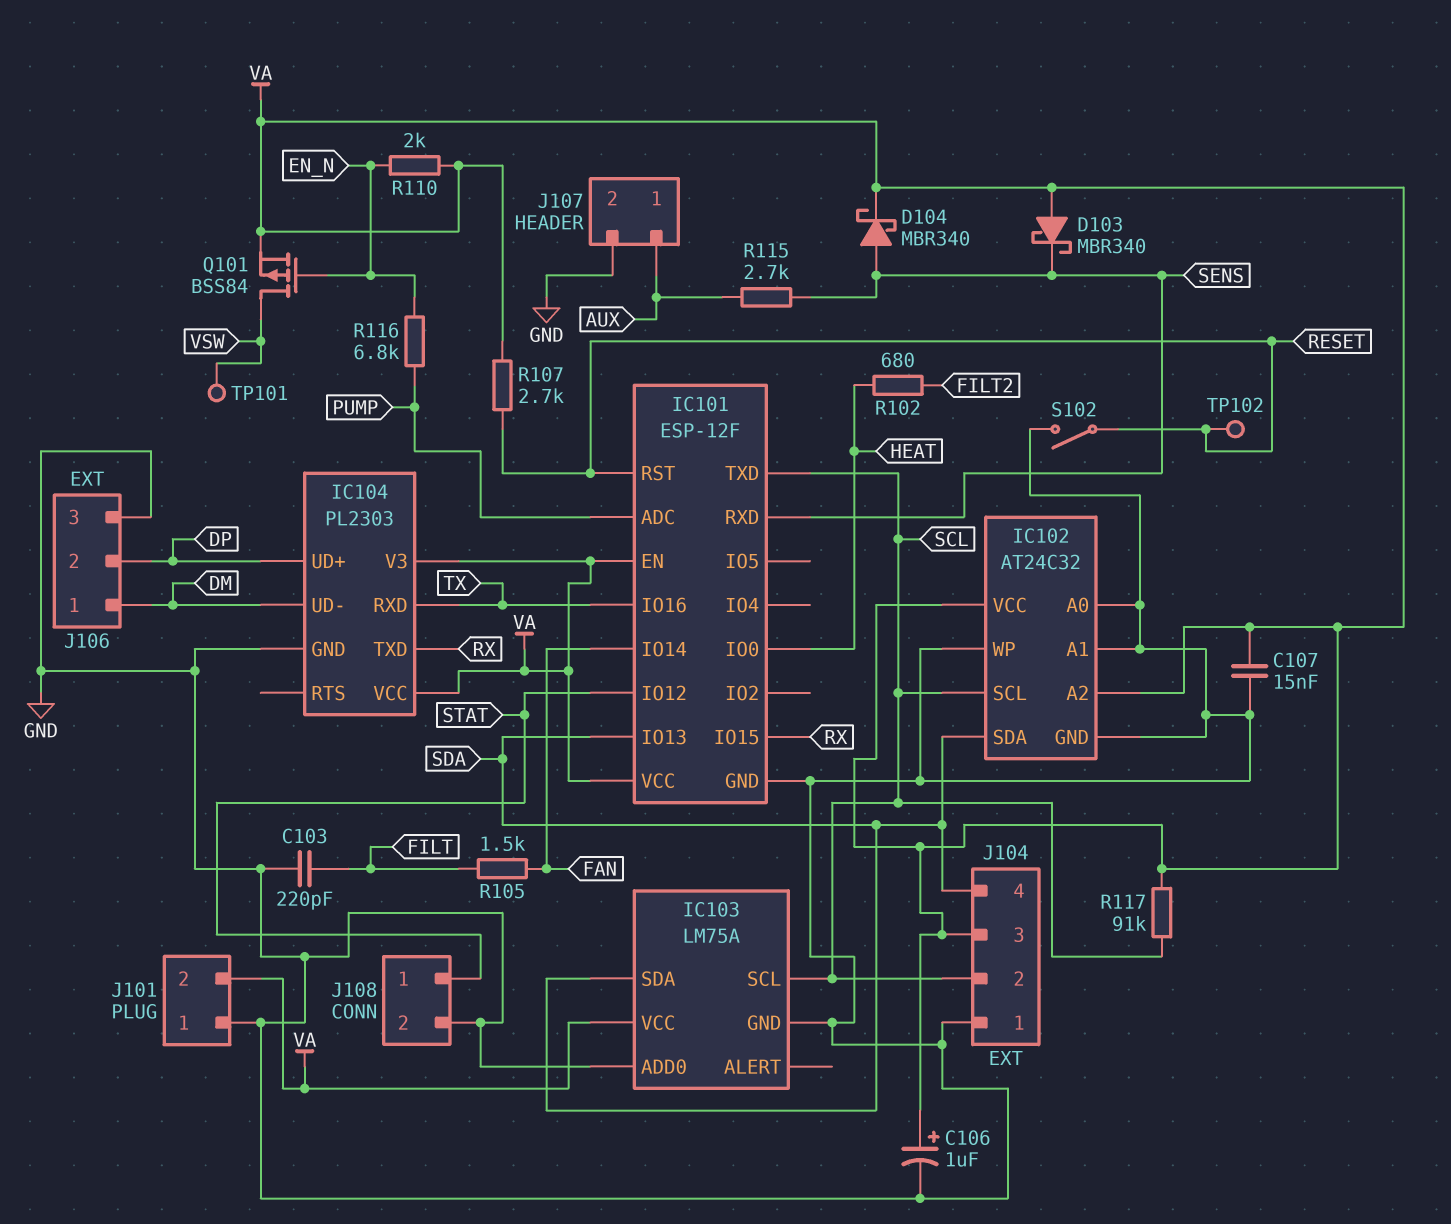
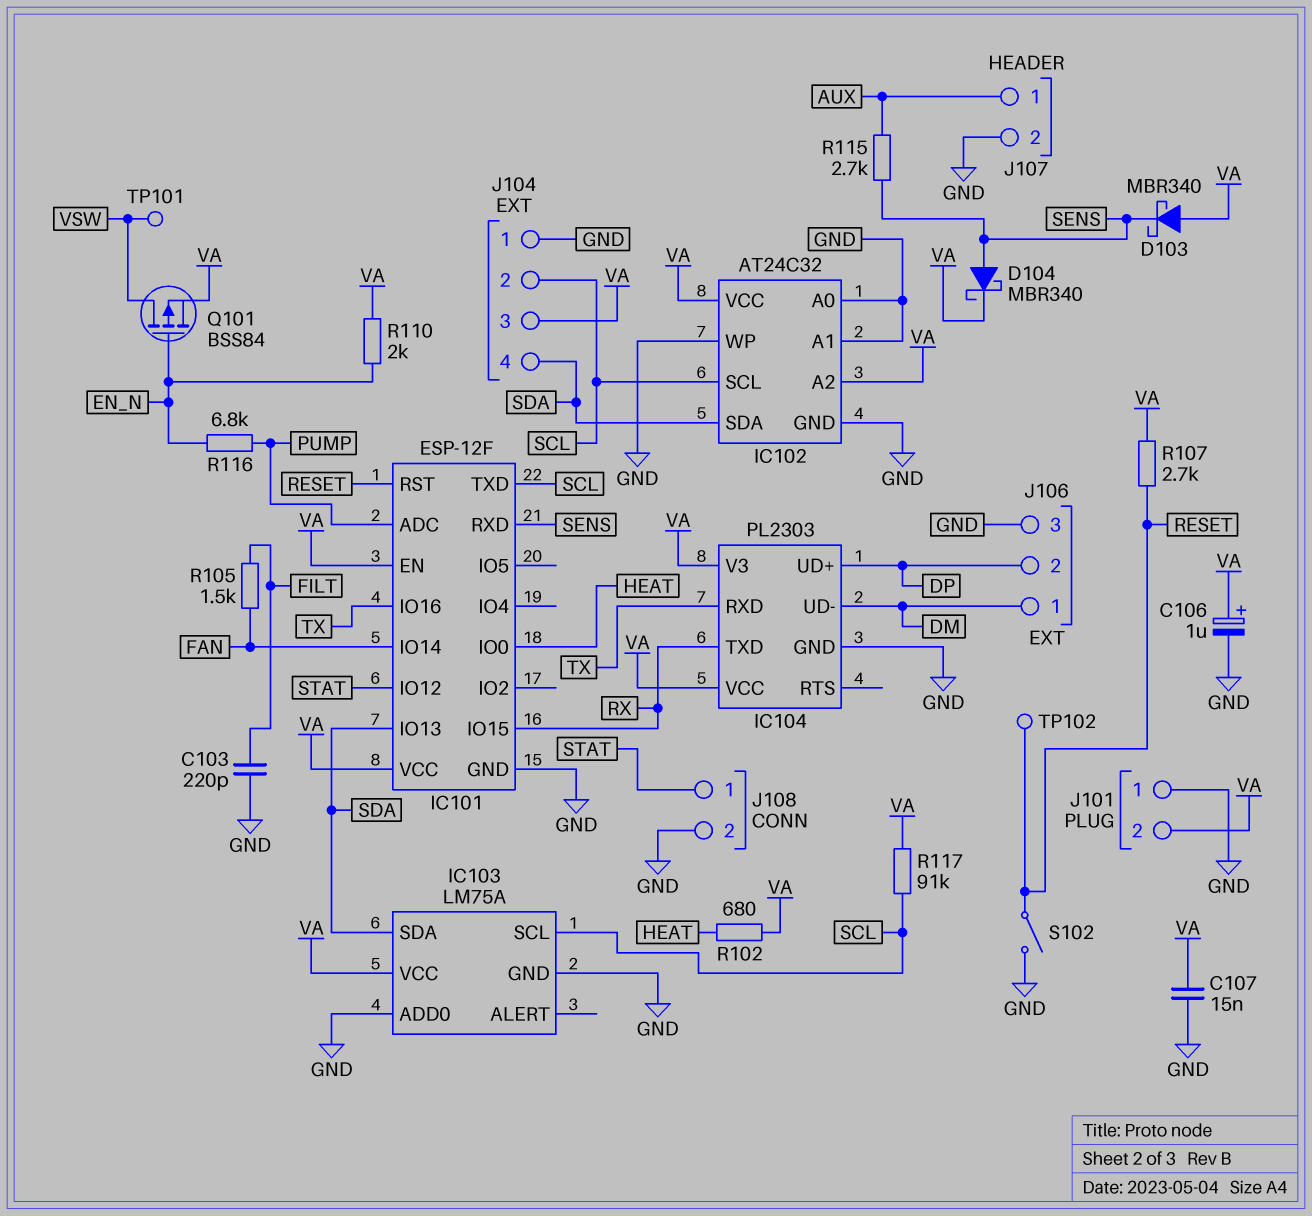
R102: 680 (FILT2, HEAT) -> 680 (HEAT, VA)

